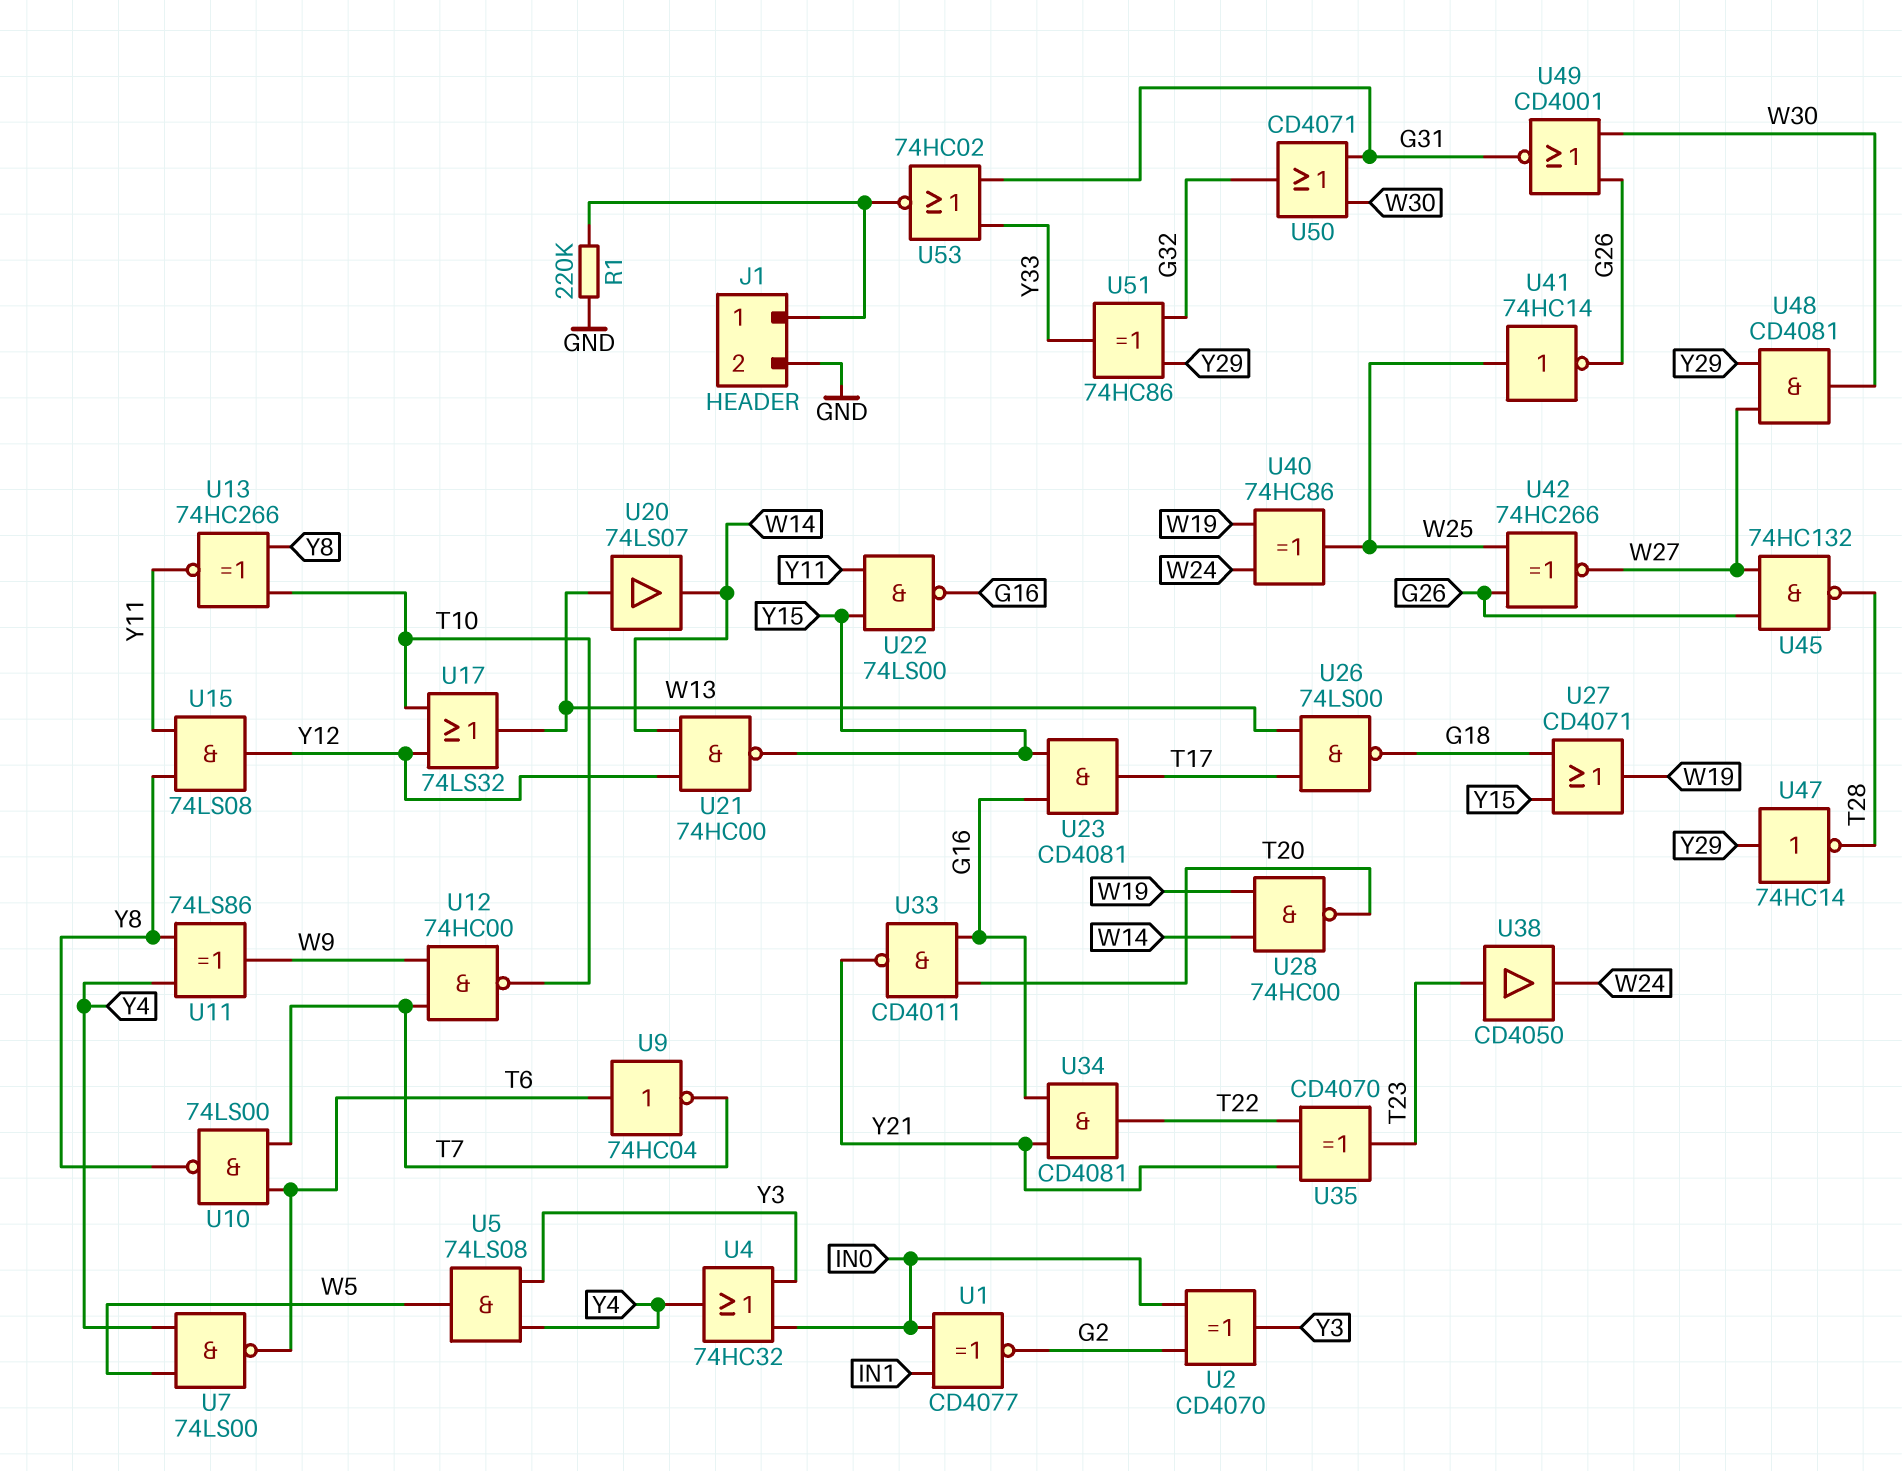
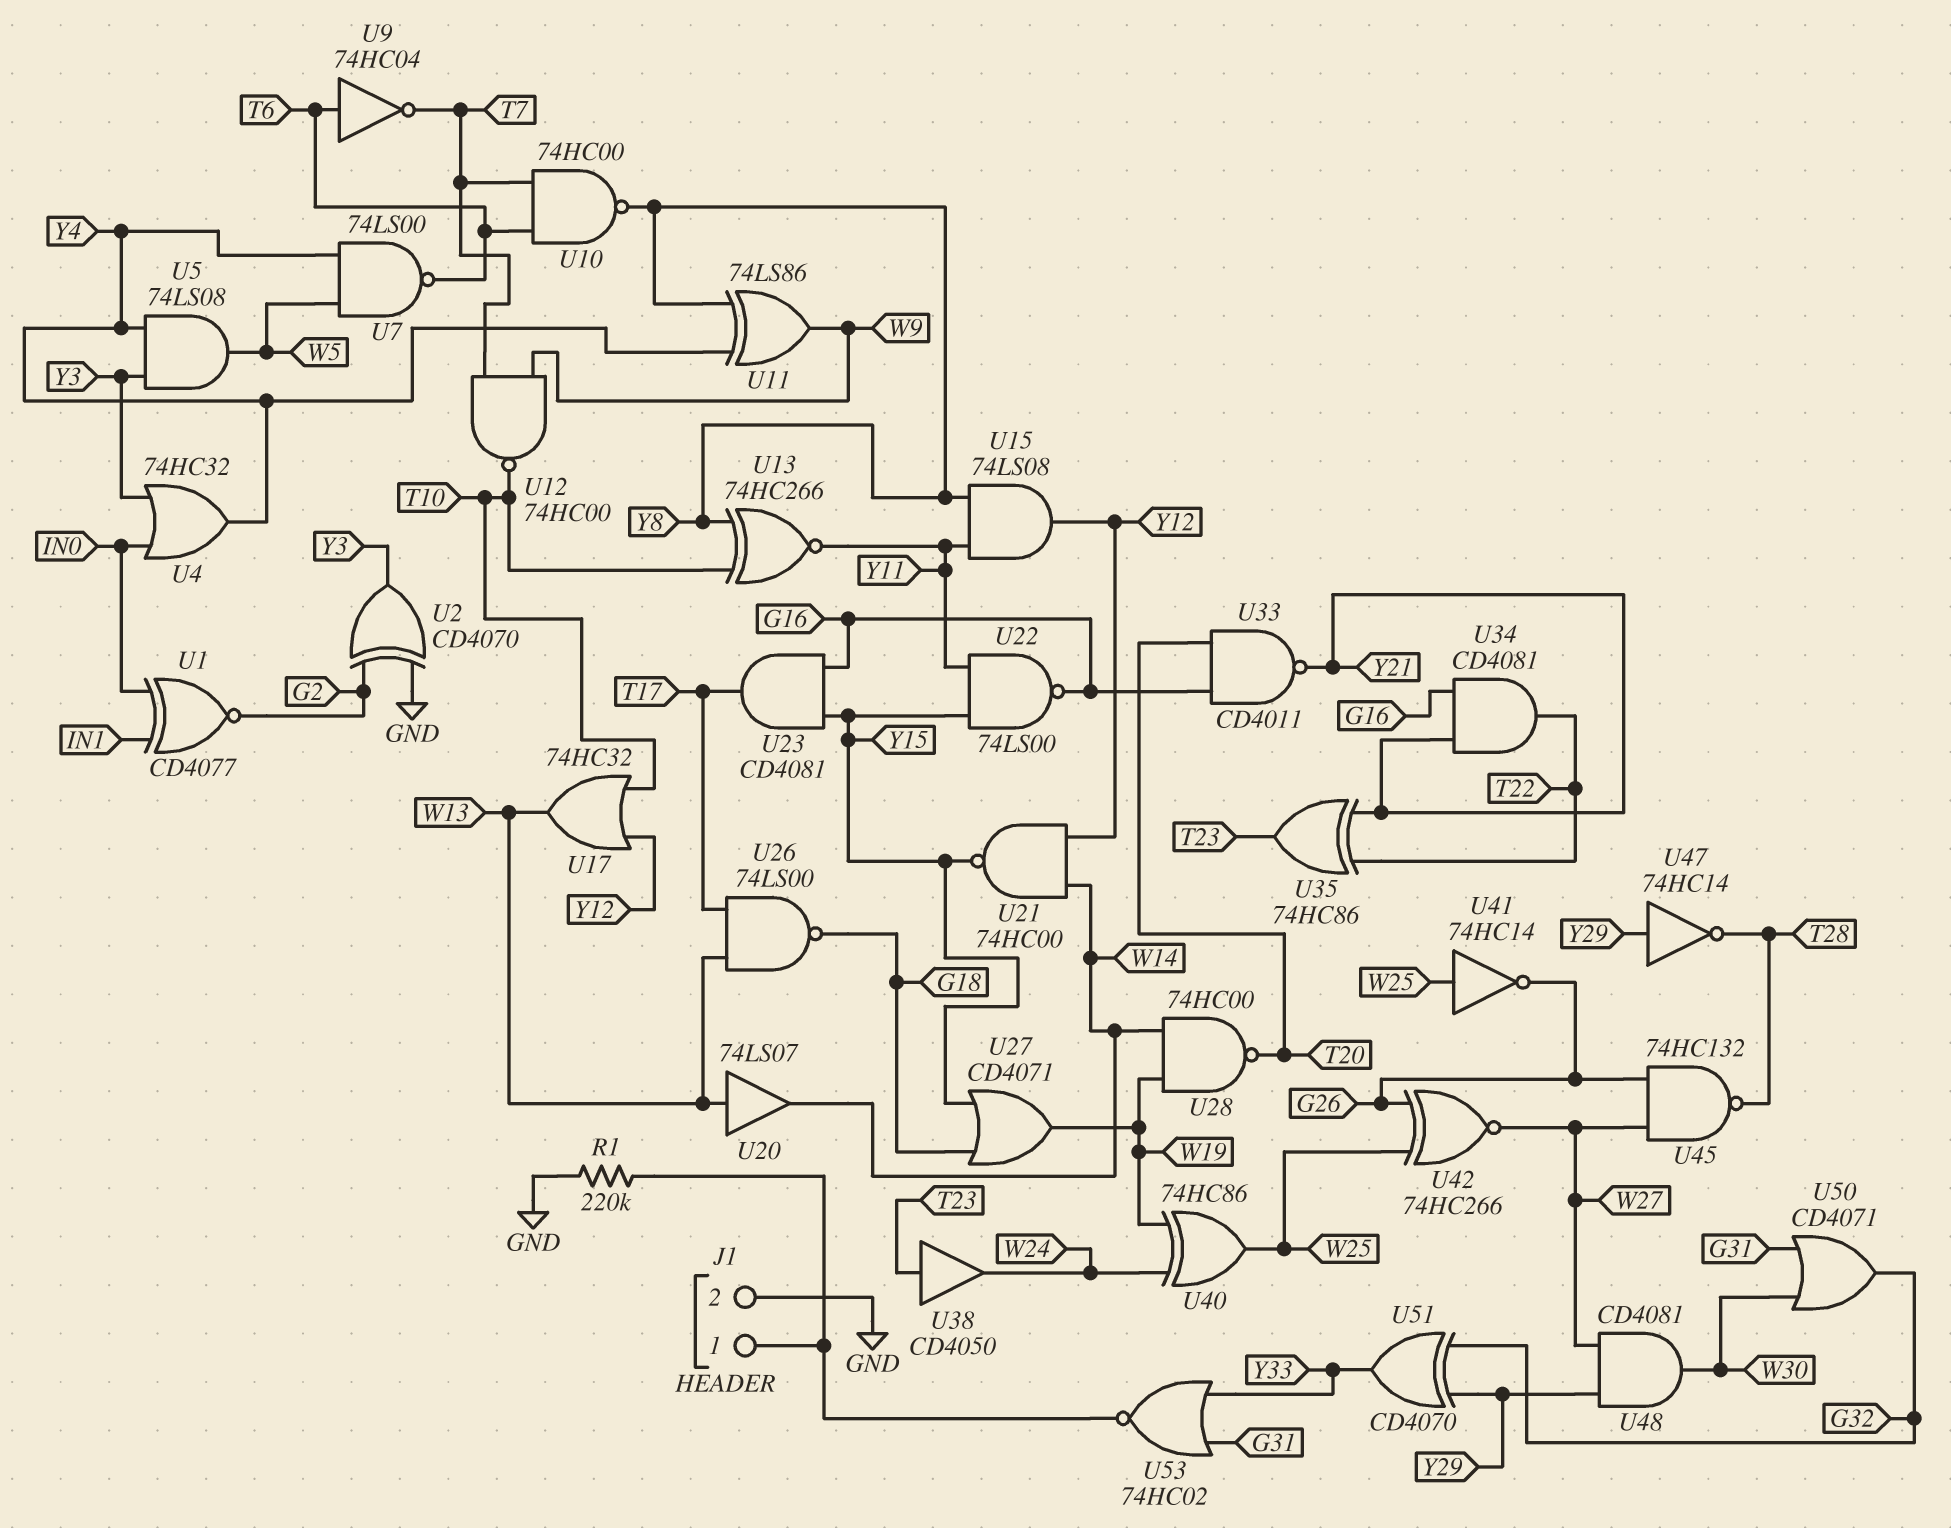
U2: XOR CD4070 (in G2, in IN0, out Y3) -> XOR CD4070 (in G2, in GND, out Y3)
U10: NAND 74LS00 (in T6, in T7, out Y8) -> NAND 74HC00 (in T6, in T7, out Y8)
U17: OR 74LS32 (in T10, in Y12, out W13) -> OR 74HC32 (in T10, in Y12, out W13)
U35: XOR CD4070 (in T22, in Y21, out T23) -> XOR 74HC86 (in T22, in Y21, out T23)
U49: NOR CD4001 (in G26, in W30, out G31) -> none
U51: XOR 74HC86 (in G32, in Y29, out Y33) -> XOR CD4070 (in G32, in Y29, out Y33)

